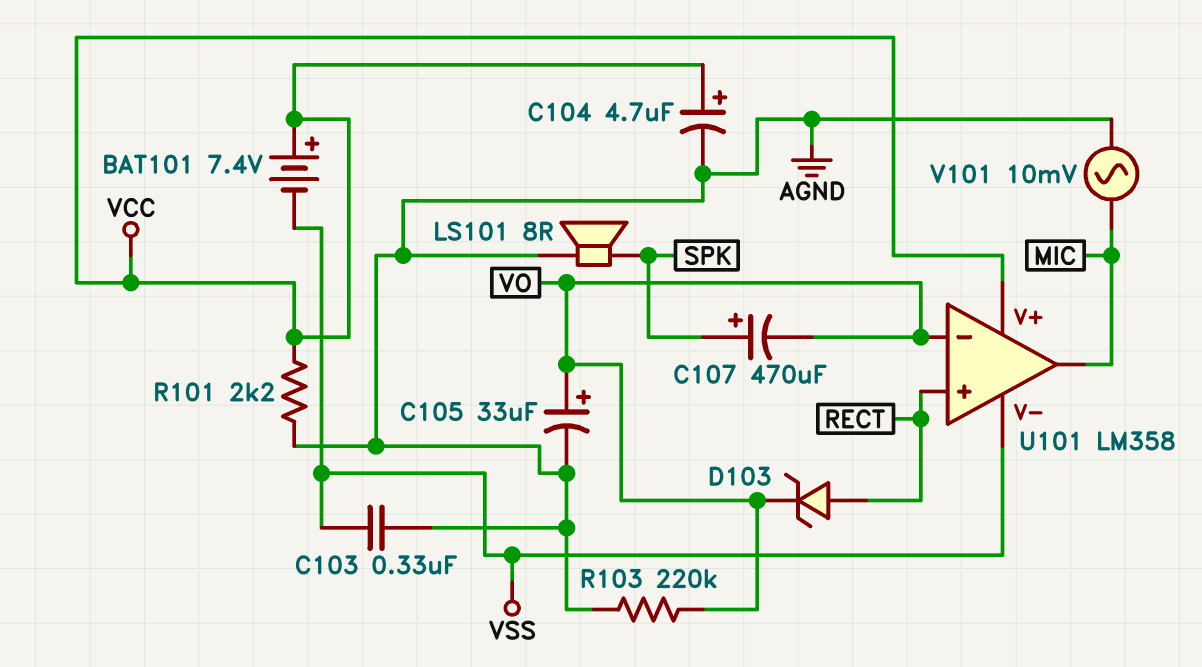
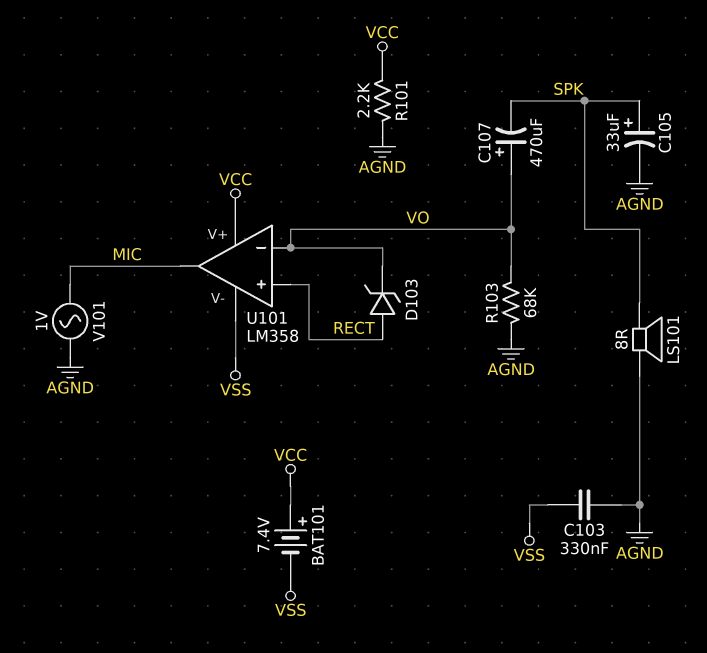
C104: 4.7uF (plus VCC, minus AGND) -> none
C105: 33uF (plus VO, minus AGND) -> 33uF (plus SPK, minus AGND)
C107: 470uF (plus SPK, minus VO) -> 470uF (plus VO, minus SPK)
R103: 220k (AGND, VO) -> 68k (AGND, VO)
V101: AC 10mV (AGND, MIC) -> AC 1V (AGND, MIC)

